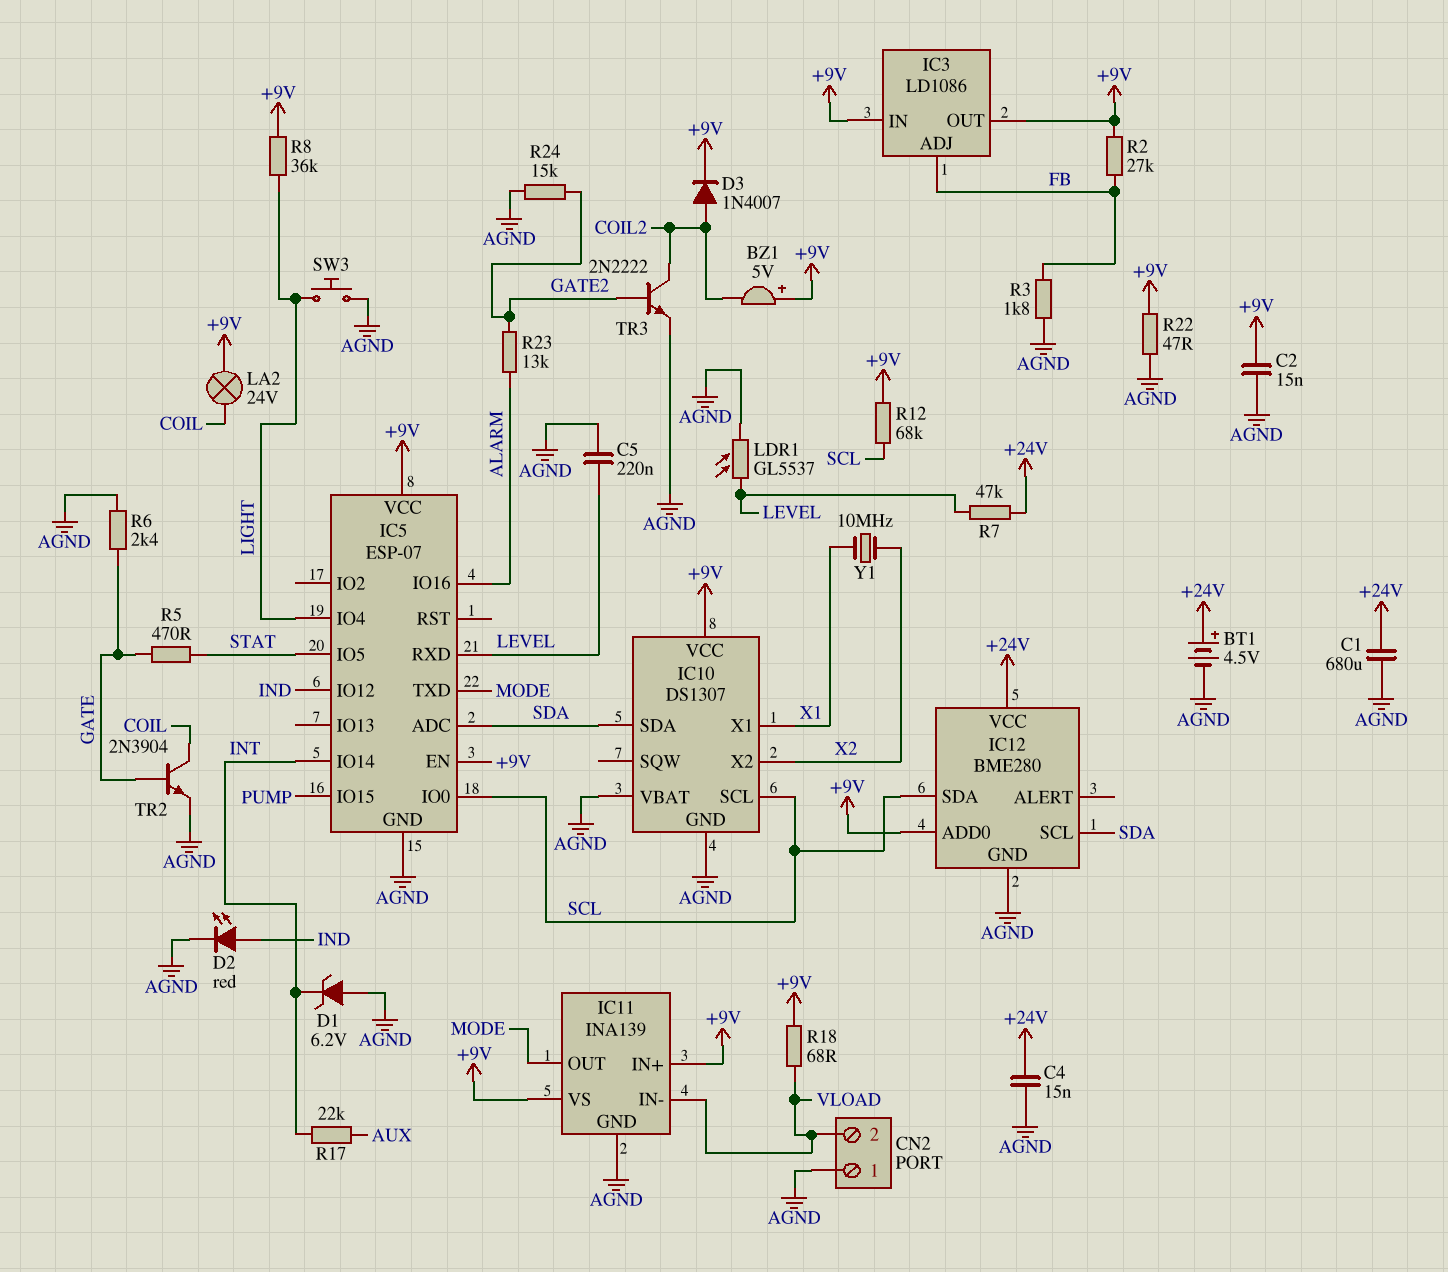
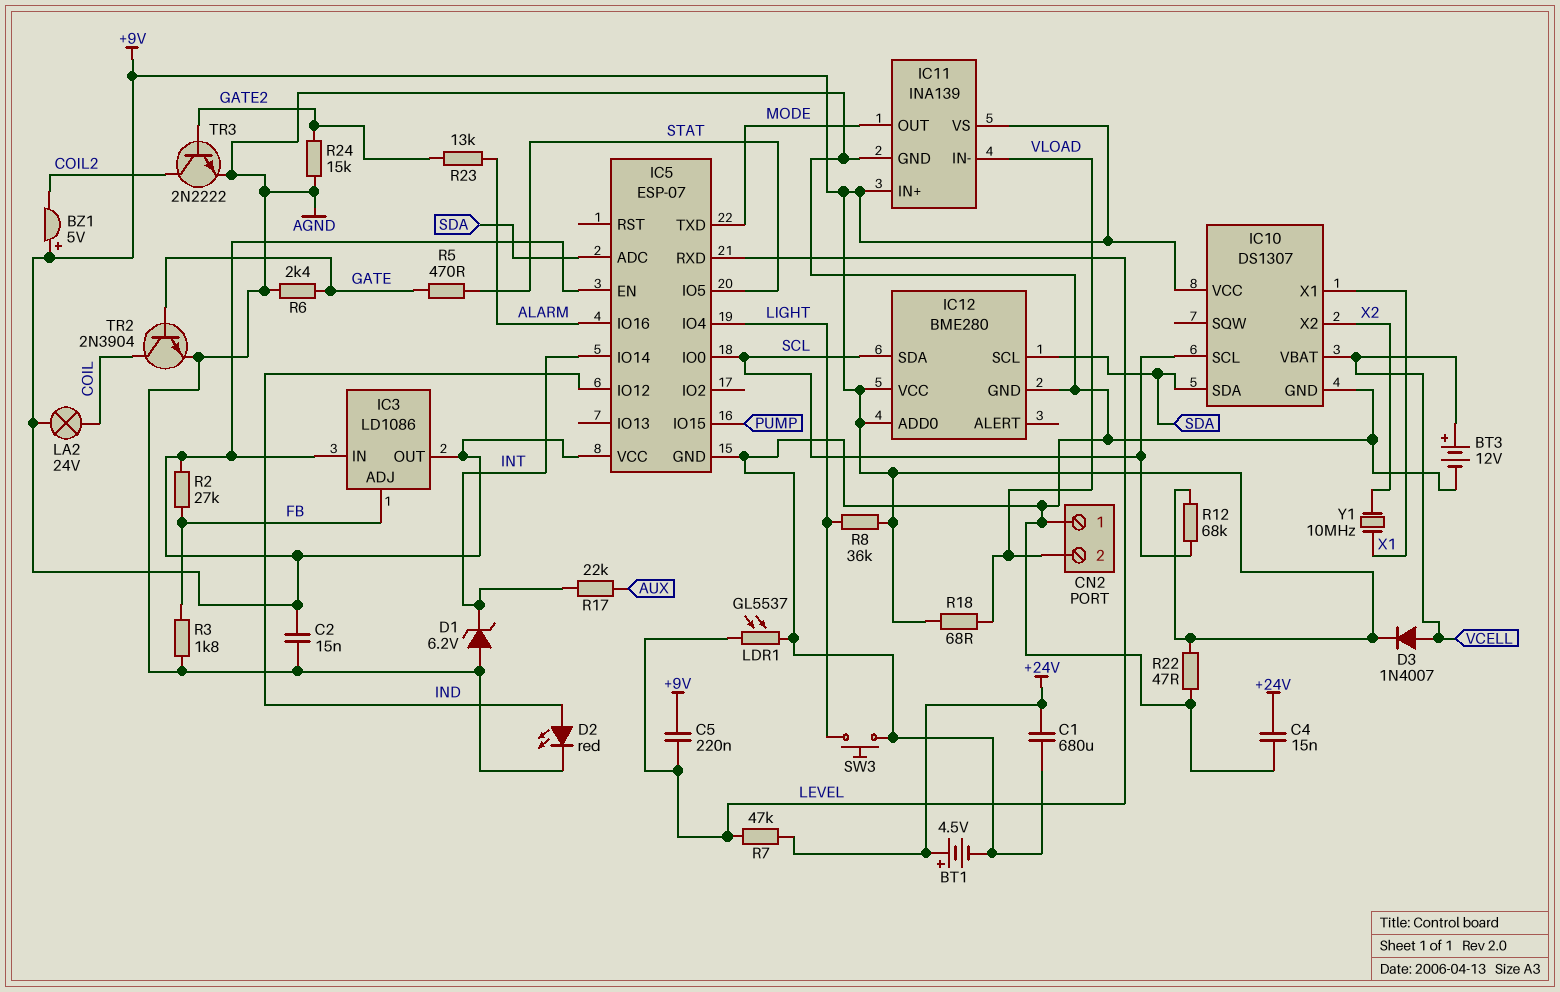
BT3: none -> 12V (plus VCELL, minus AGND)
C5: 220nF (AGND, LEVEL) -> 220nF (+9V, LEVEL)
D3: diode 1N4007 (A COIL2, K +9V) -> diode 1N4007 (A VCELL, K +9V)
IC10 pin VBAT: AGND -> VCELL
IC12 pin VCC: +24V -> +9V

